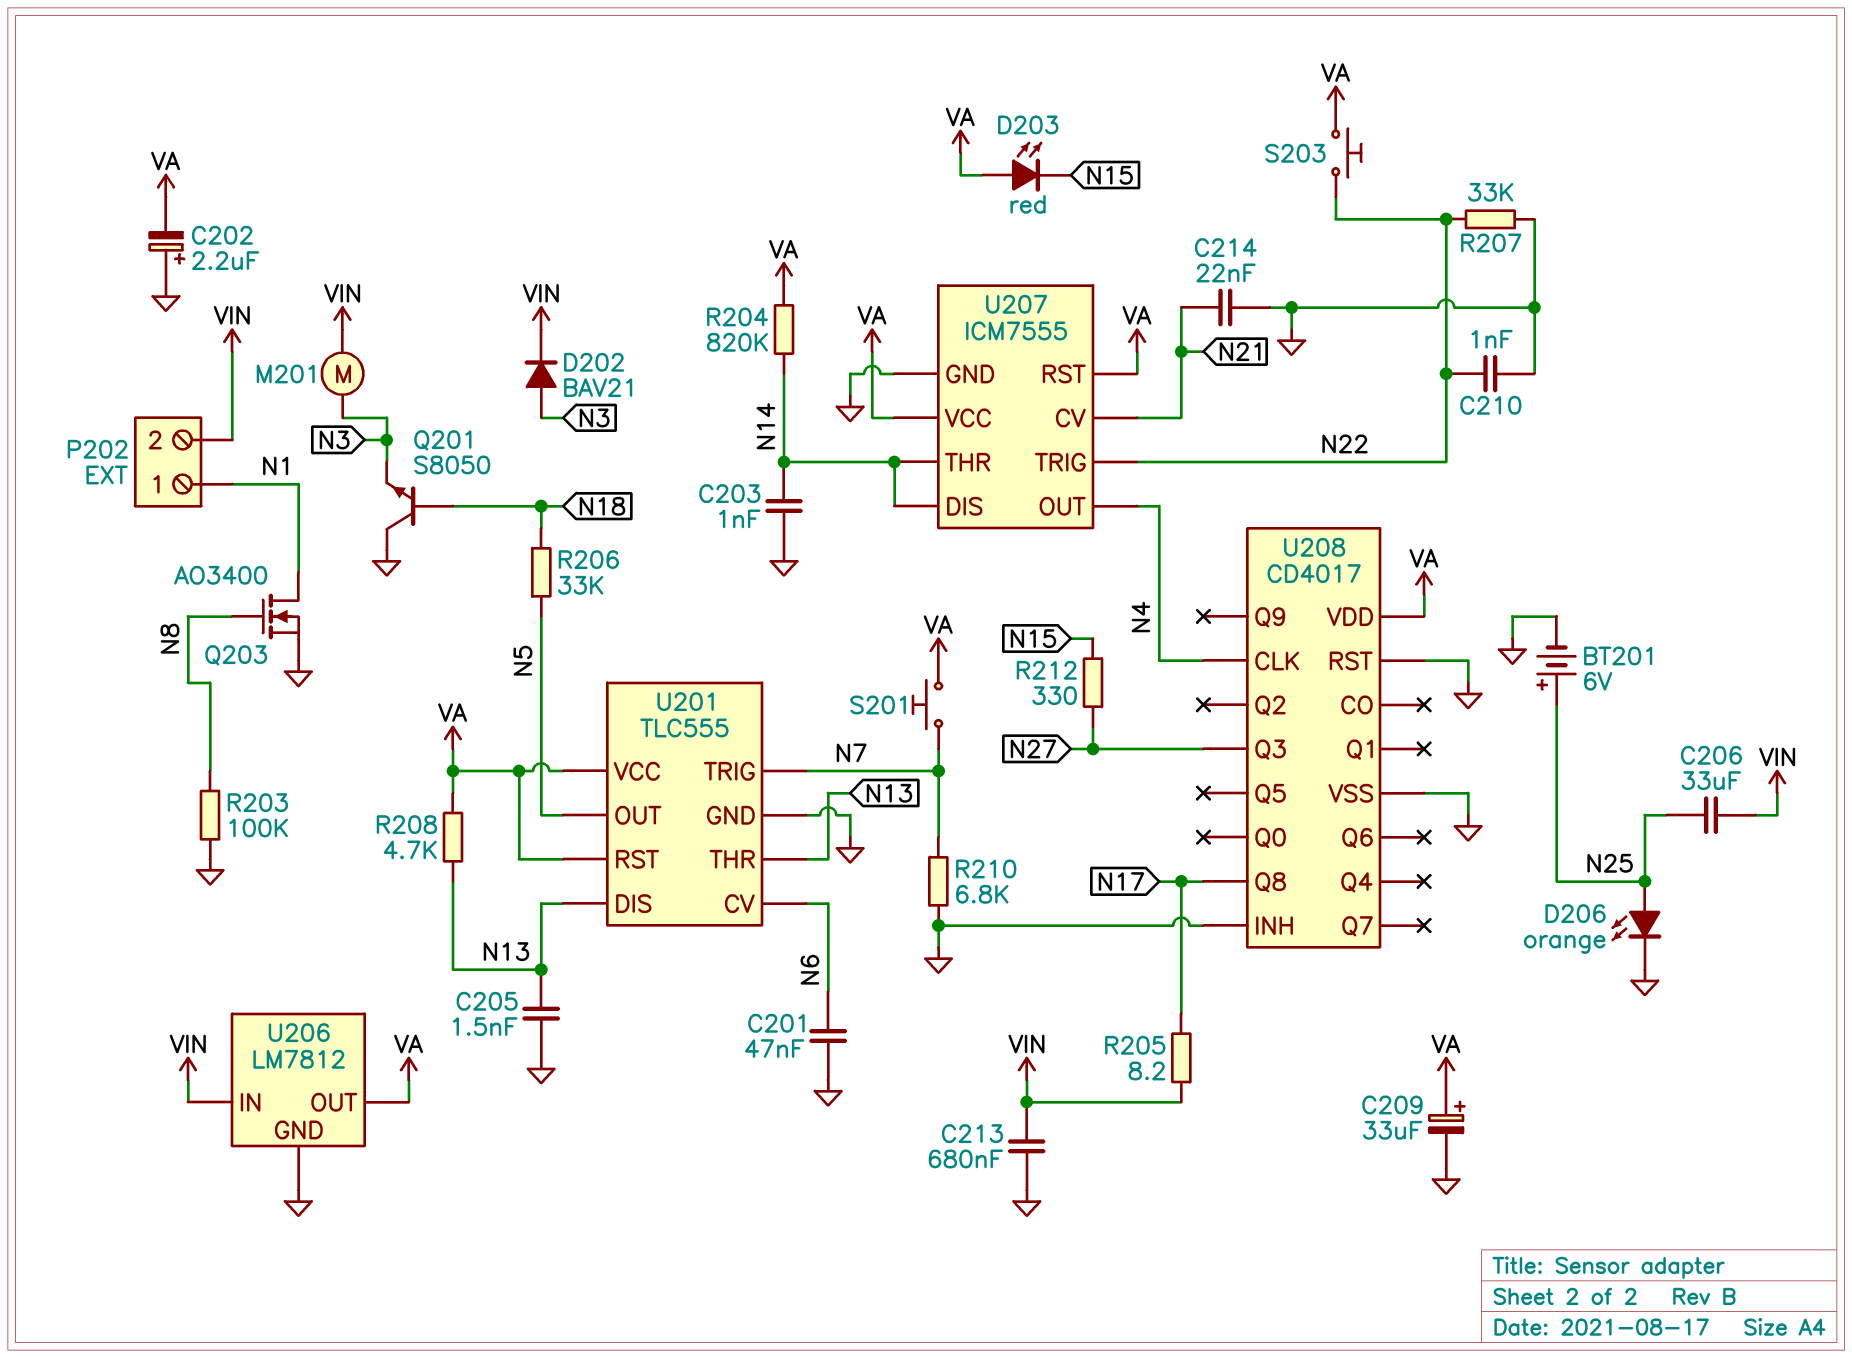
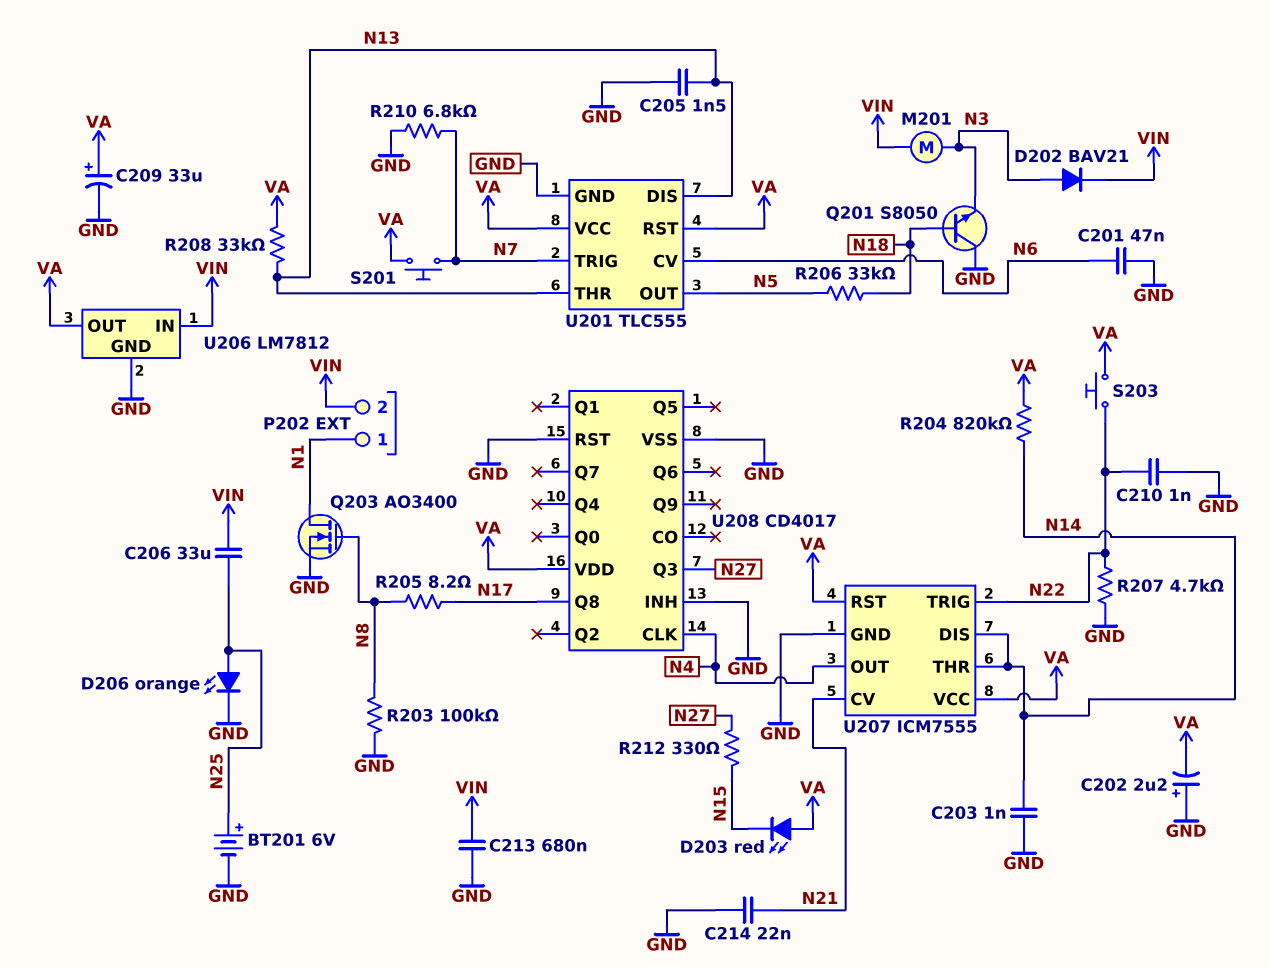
R205: 8.2 (N17, VIN) -> 8.2 (N8, N17)
R207: 33k (GND, N22) -> 4.7k (GND, N22)
R208: 4.7k (N13, VA) -> 33k (N13, VA)

